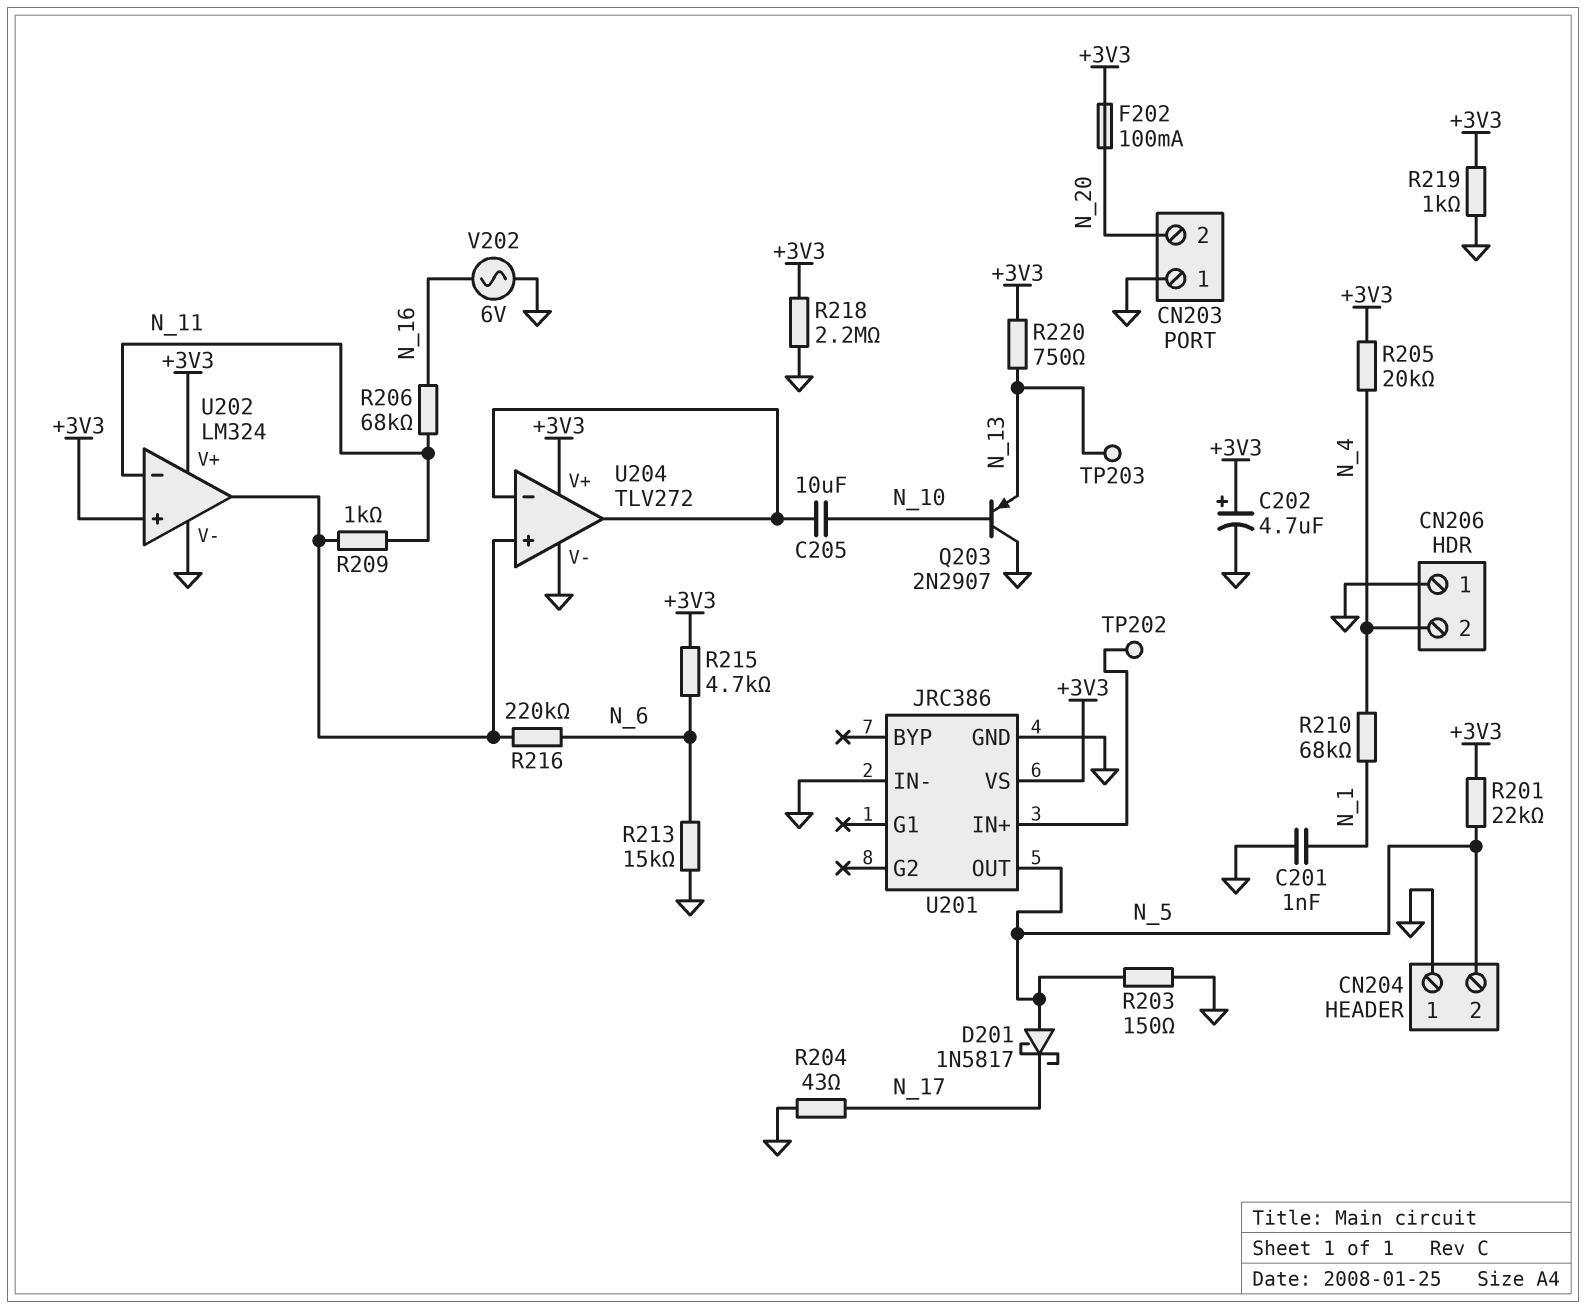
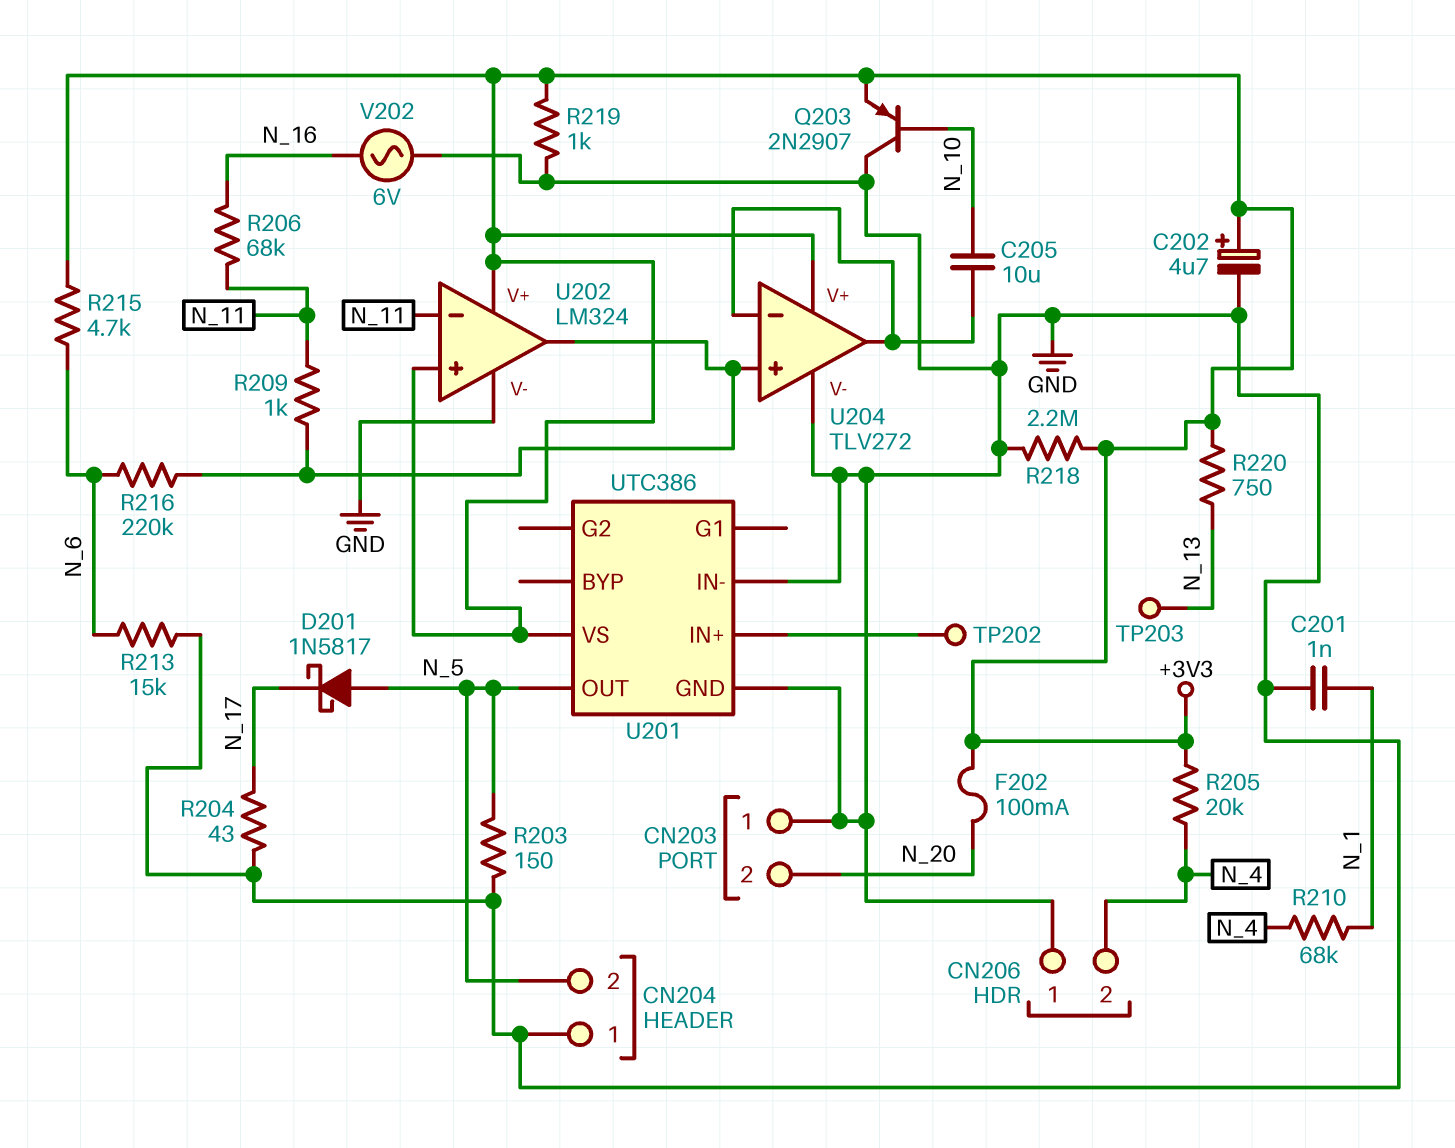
Q203: PNP 2N2907 (B N_10, C GND, E N_13) -> PNP 2N2907 (B N_10, C GND, E +3V3)
R201: 22k (+3V3, N_5) -> none
U201: JRC386 -> UTC386

